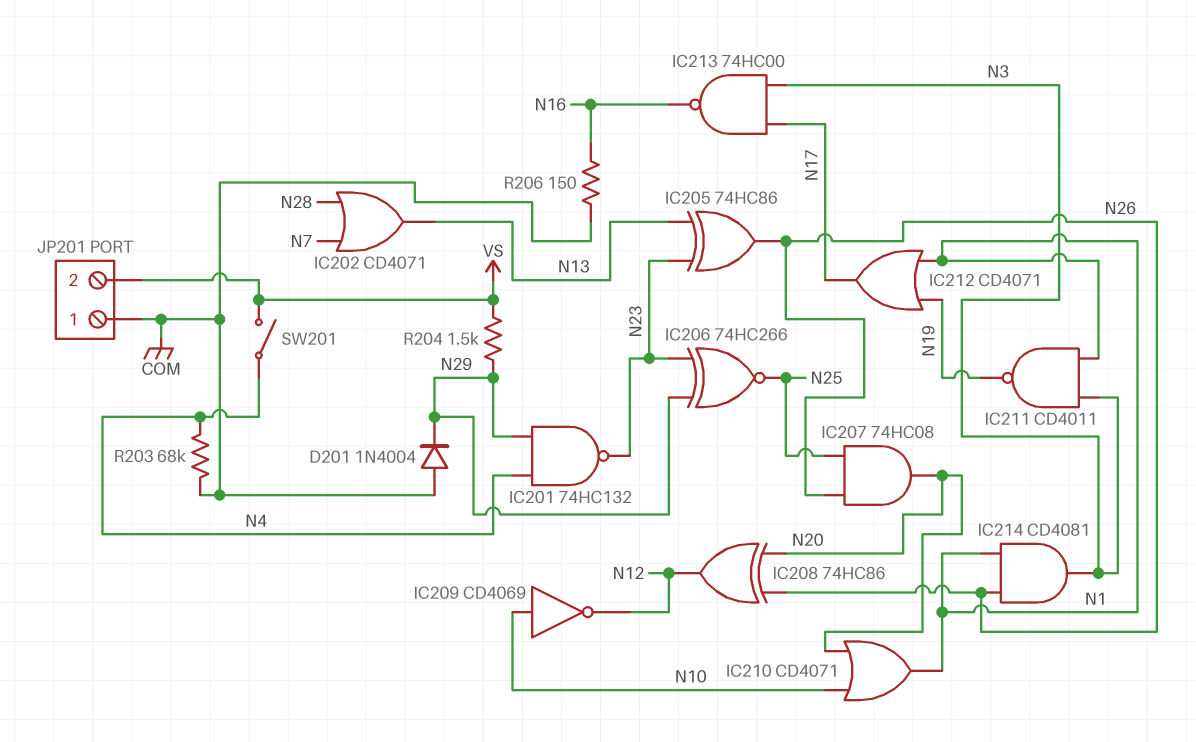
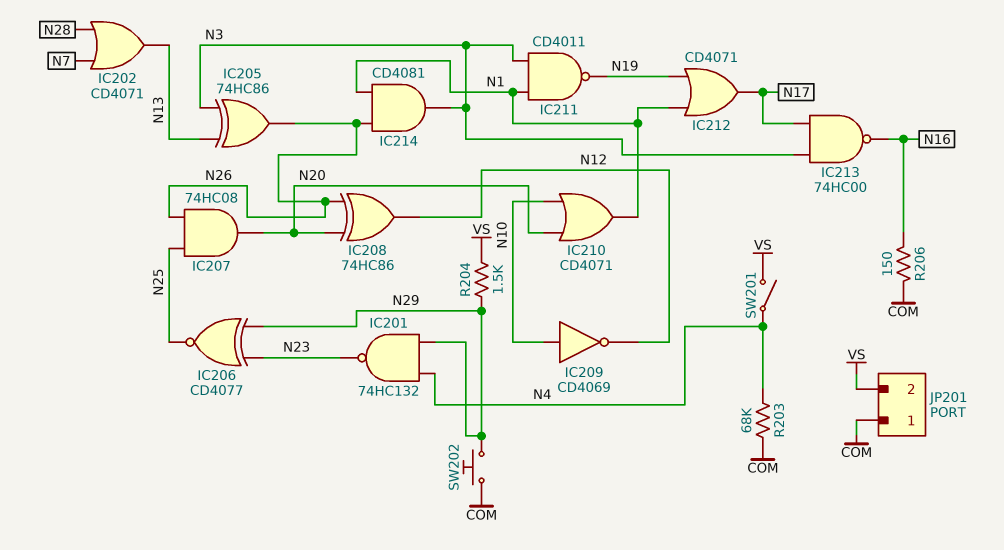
D201: diode 1N4004 (A COM, K N29) -> none
IC205: XOR 74HC86 (in N13, in N23, out N26) -> XOR 74HC86 (in N3, in N13, out N26)
IC206: XNOR 74HC266 (in N23, in N29, out N25) -> XNOR CD4077 (in N23, in N29, out N25)
SW202: none -> button (COM, N29)

